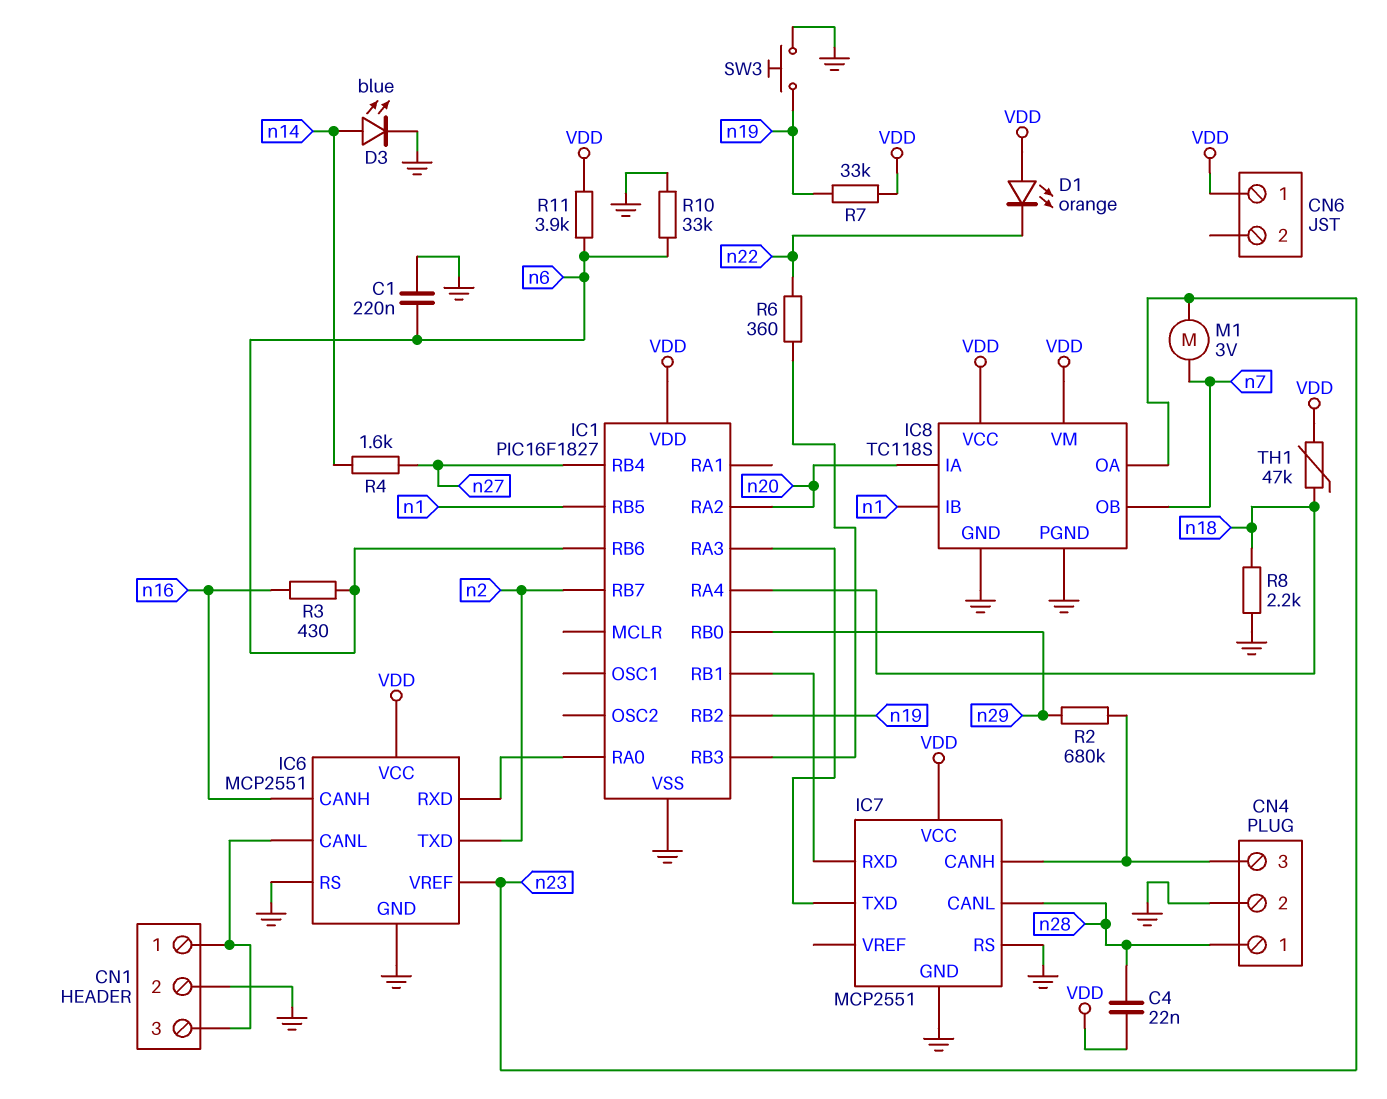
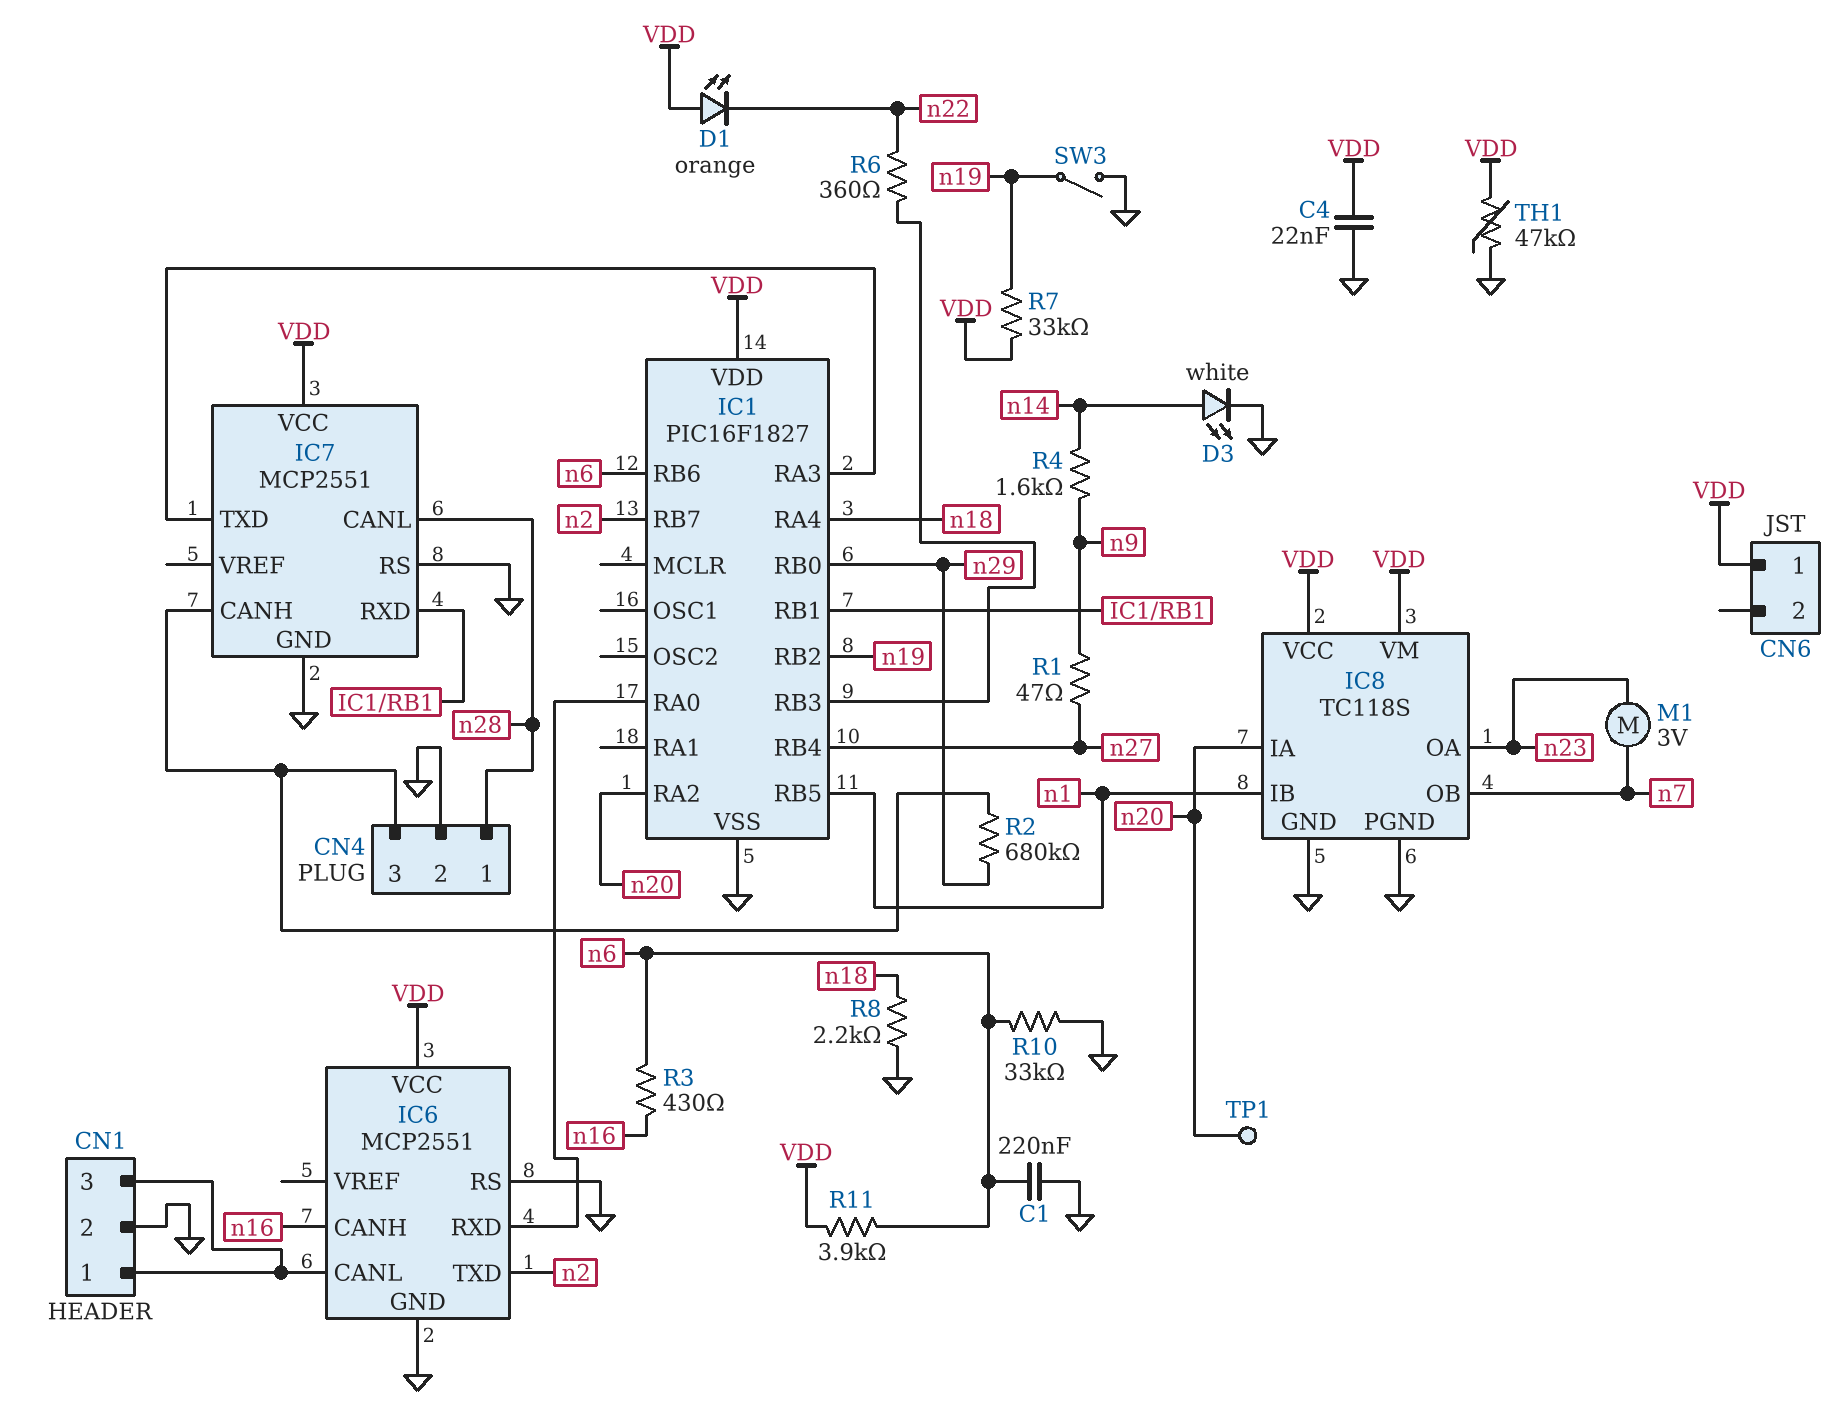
C4: 22nF (VDD, n28) -> 22nF (GND, VDD)
D3: LED blue (A n14, K GND) -> LED white (A n14, K GND)
IC6 pin VREF: n23 -> none
R1: none -> 47 (n9, n27)
R4: 1.6k (n14, n27) -> 1.6k (n9, n14)
SW3: button (GND, n19) -> switch (GND, n19)
TH1: 47k (VDD, n18) -> 47k (GND, VDD)
TP1: none -> test point (n20)

